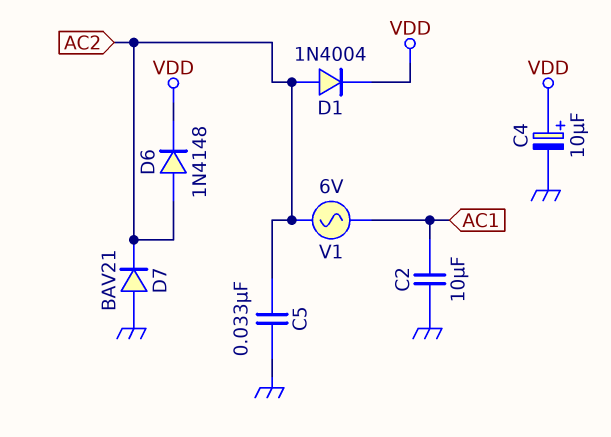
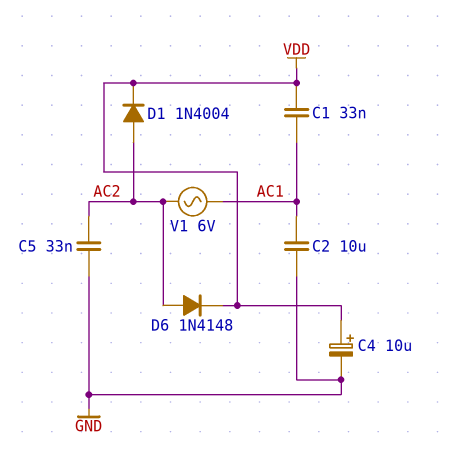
C1: none -> 33nF (AC1, VDD)
D7: diode BAV21 (A GND, K AC2) -> none

